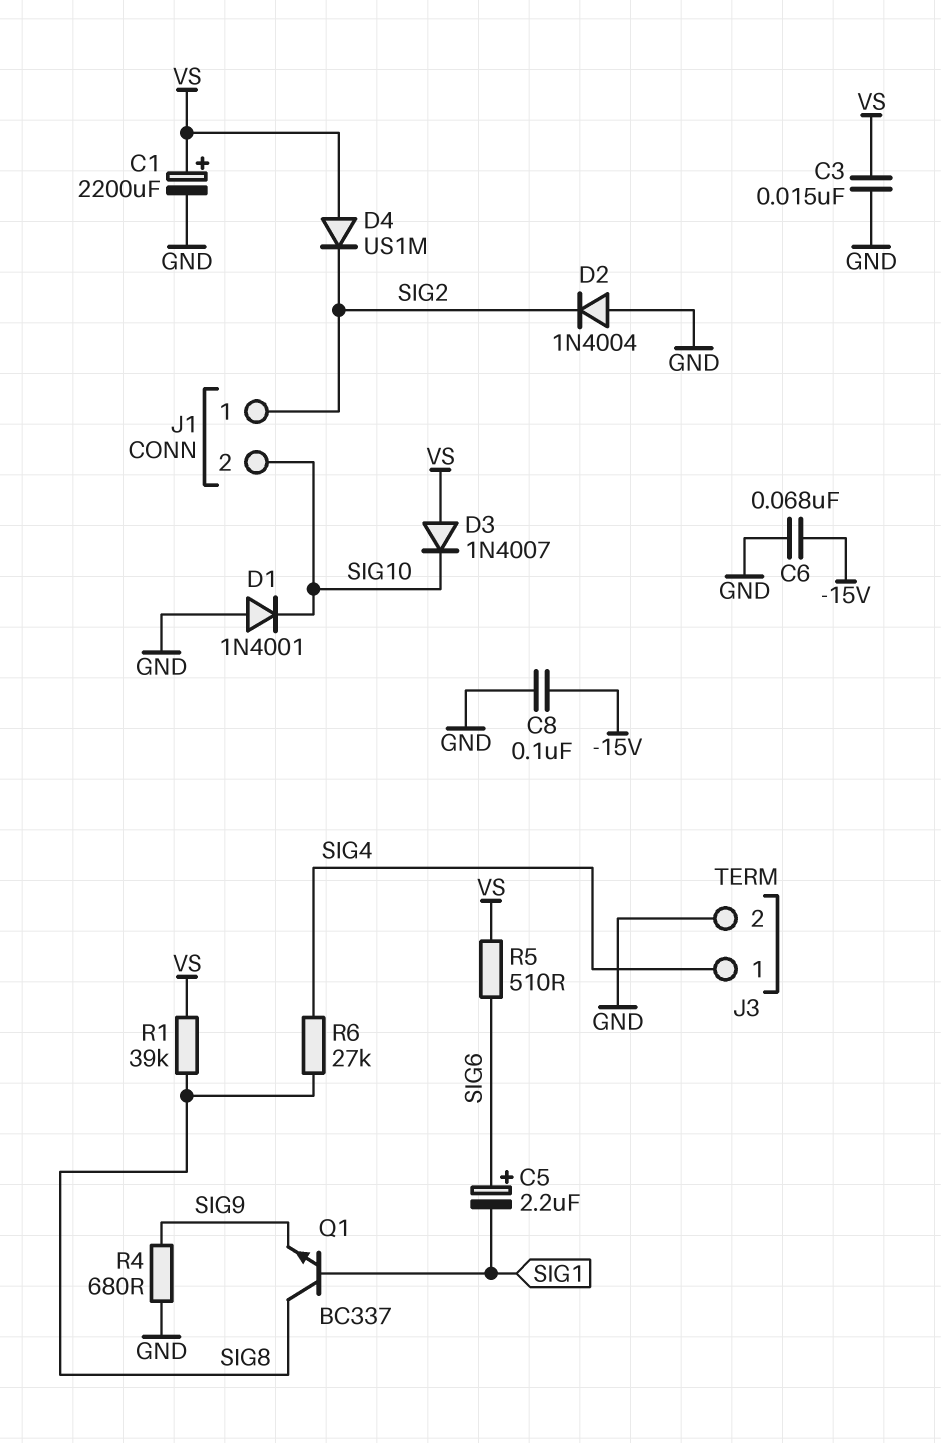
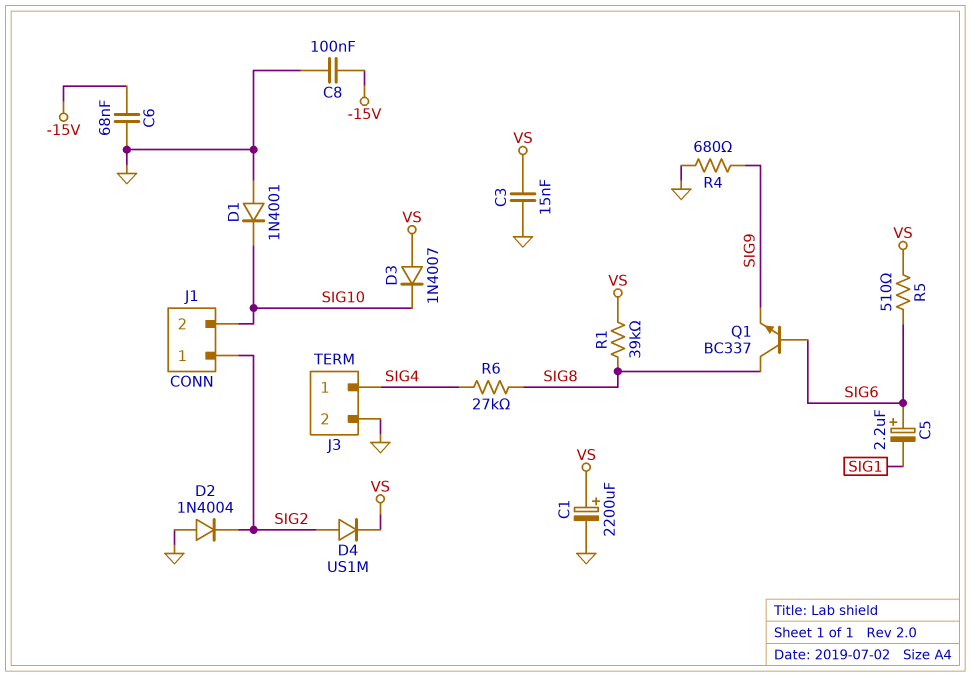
D4: diode US1M (A VS, K SIG2) -> diode US1M (A SIG2, K VS)
Q1: NPN BC337 (B SIG1, C SIG8, E SIG9) -> NPN BC337 (B SIG6, C SIG8, E SIG9)

